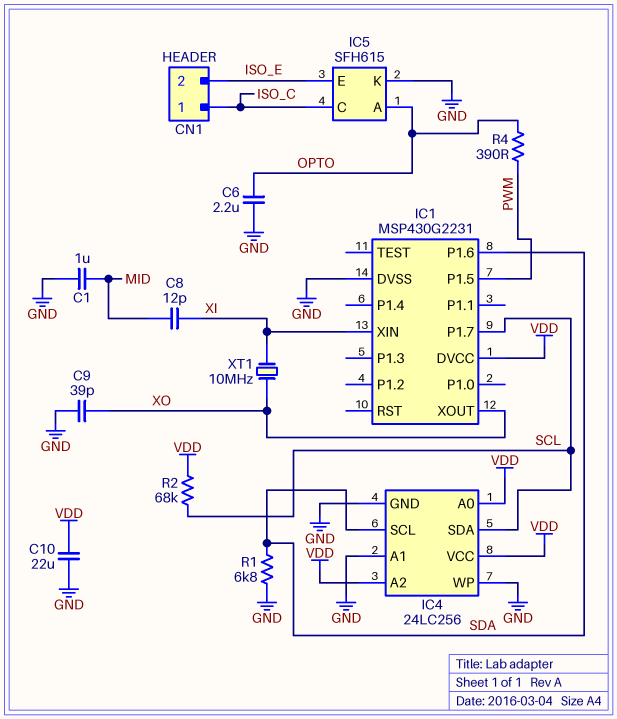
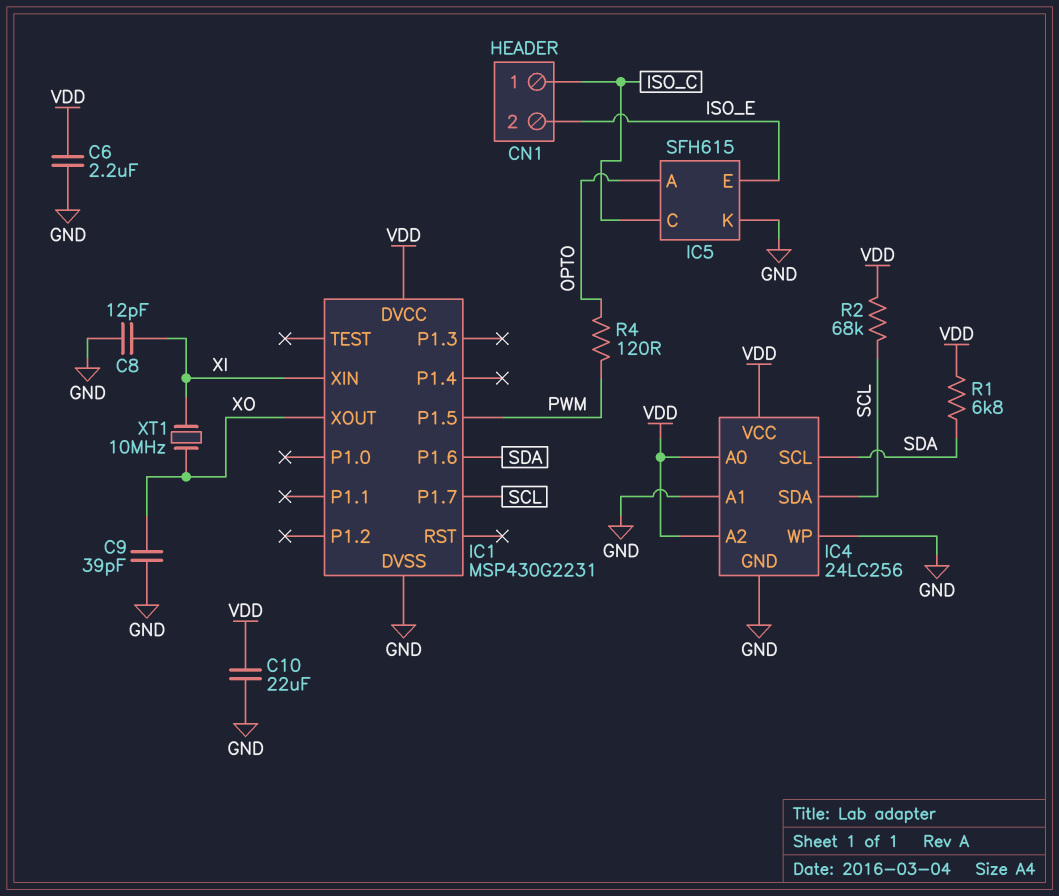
C1: 1uF (GND, MID) -> none
C6: 2.2uF (GND, OPTO) -> 2.2uF (GND, VDD)
C8: 12pF (MID, XI) -> 12pF (GND, XI)
R1: 6.8k (GND, SDA) -> 6.8k (SDA, VDD)
R4: 390 (OPTO, PWM) -> 120 (OPTO, PWM)

